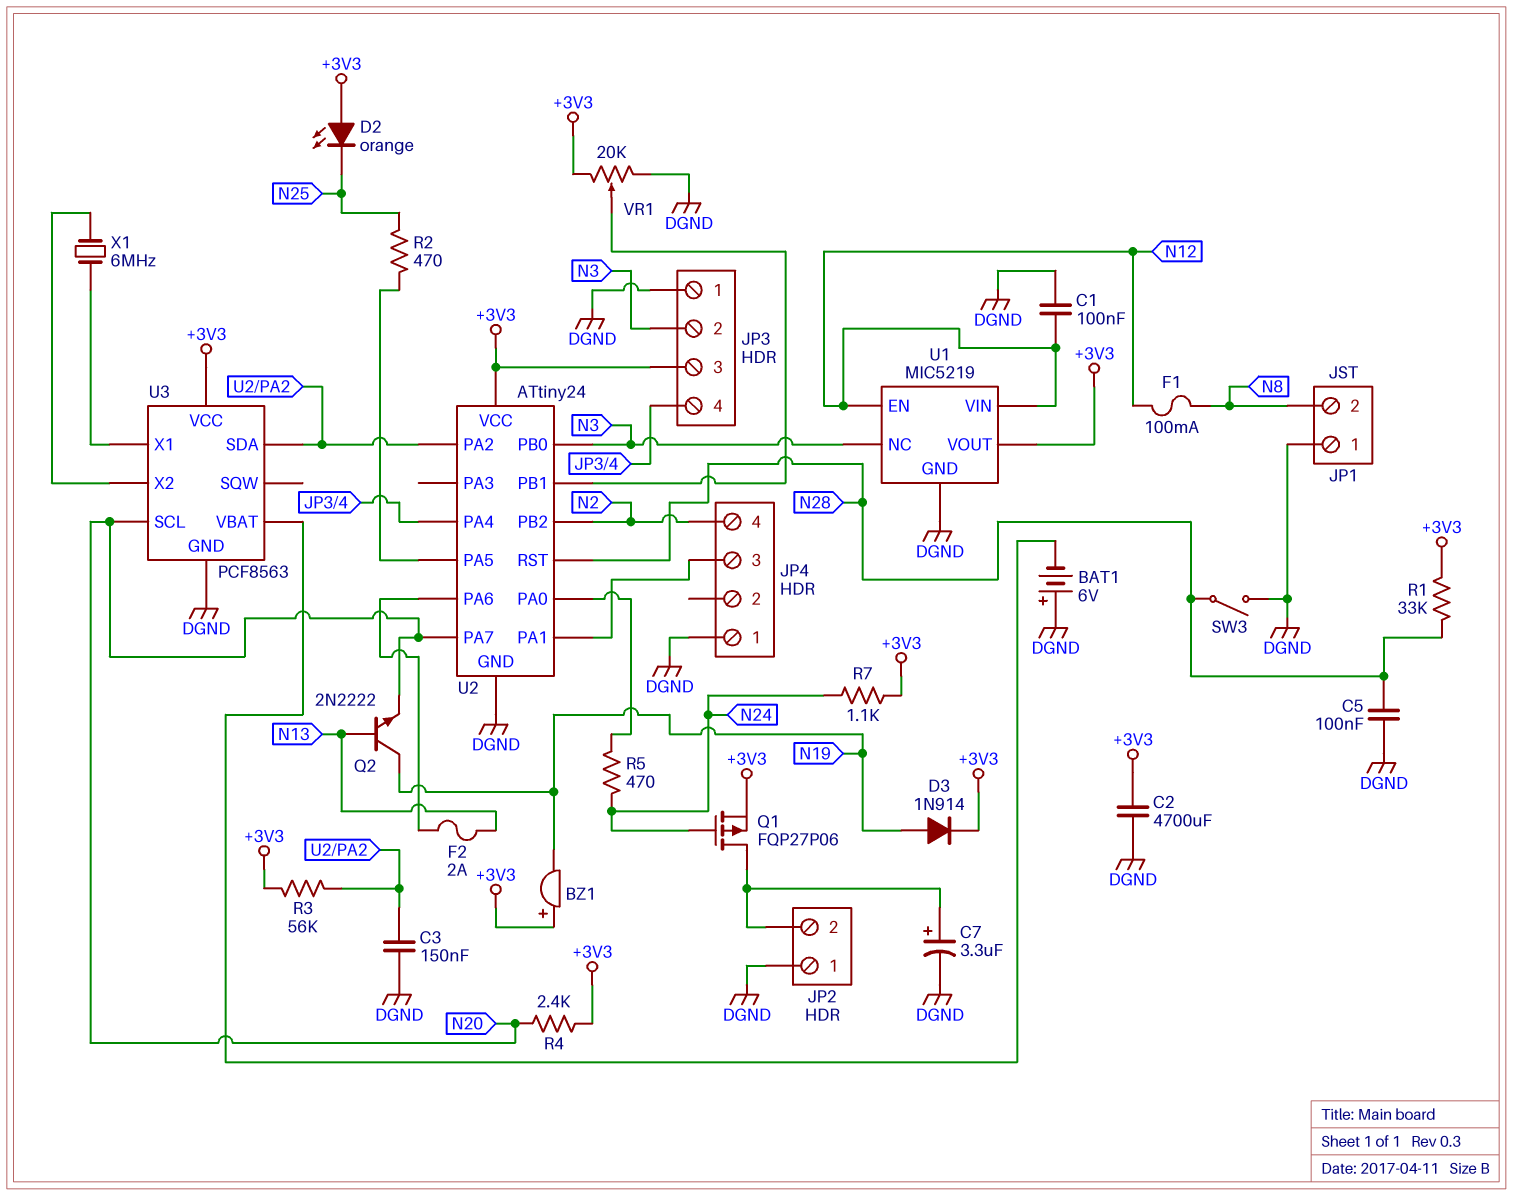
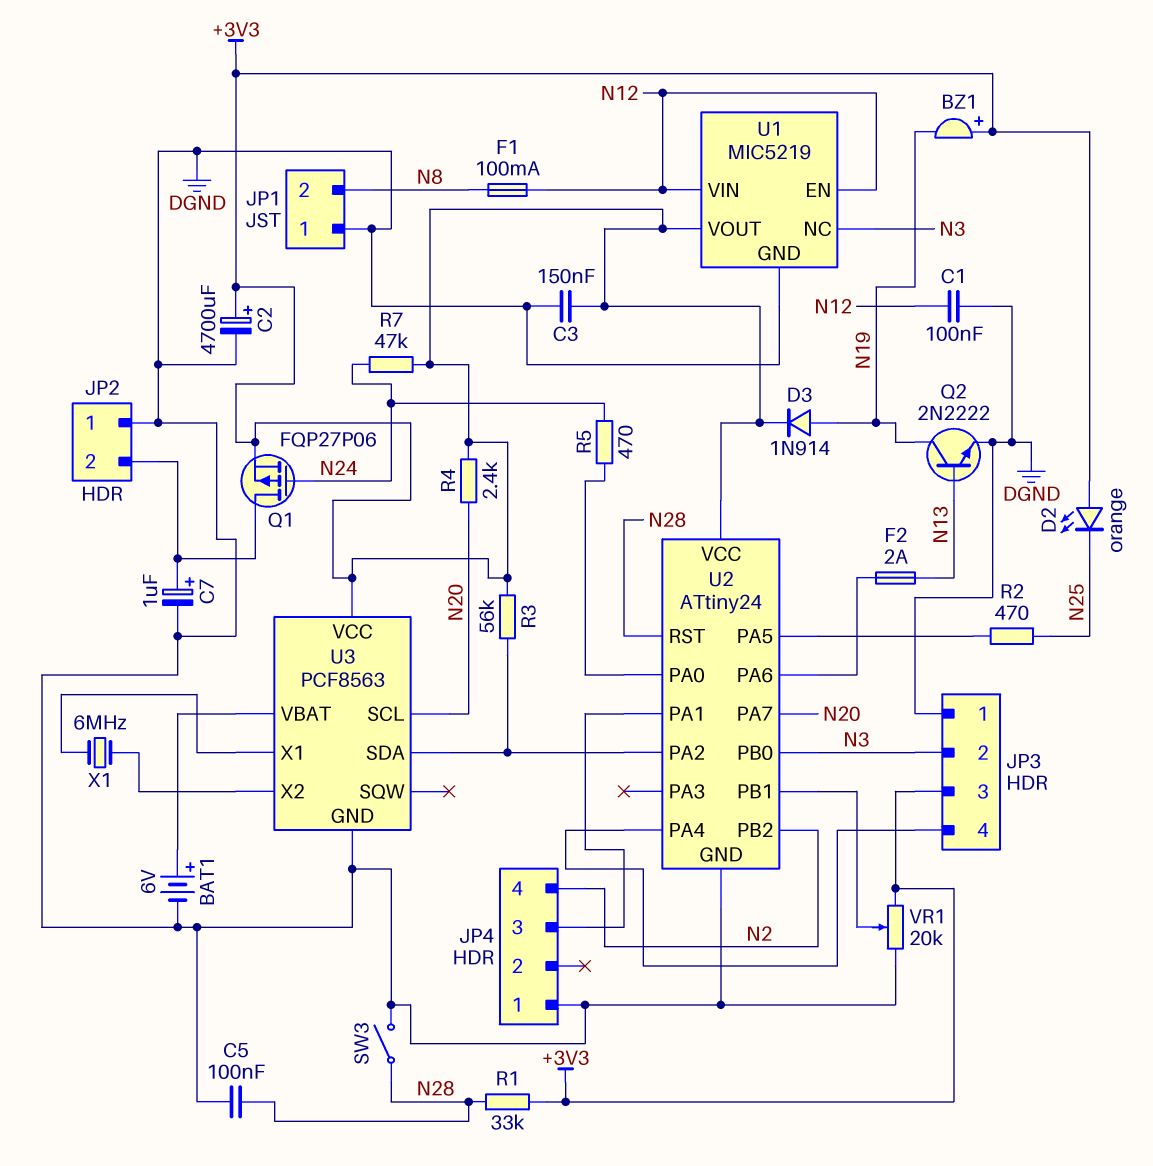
BAT1: 6V (plus DGND, minus U3/VBAT) -> 6V (plus U3/VBAT, minus DGND)
C2: 4700uF (+3V3, DGND) -> 4700uF (plus +3V3, minus DGND)
C3: 150nF (DGND, U2/PA2) -> 150nF (+3V3, DGND)
C7: 3.3uF (plus JP2/2, minus DGND) -> 1uF (plus JP2/2, minus DGND)
Q2: NPN 2N2222 (B N13, C N19, E N20) -> NPN 2N2222 (B N13, C N19, E DGND)
R7: 1.1k (+3V3, N24) -> 47k (+3V3, N24)

